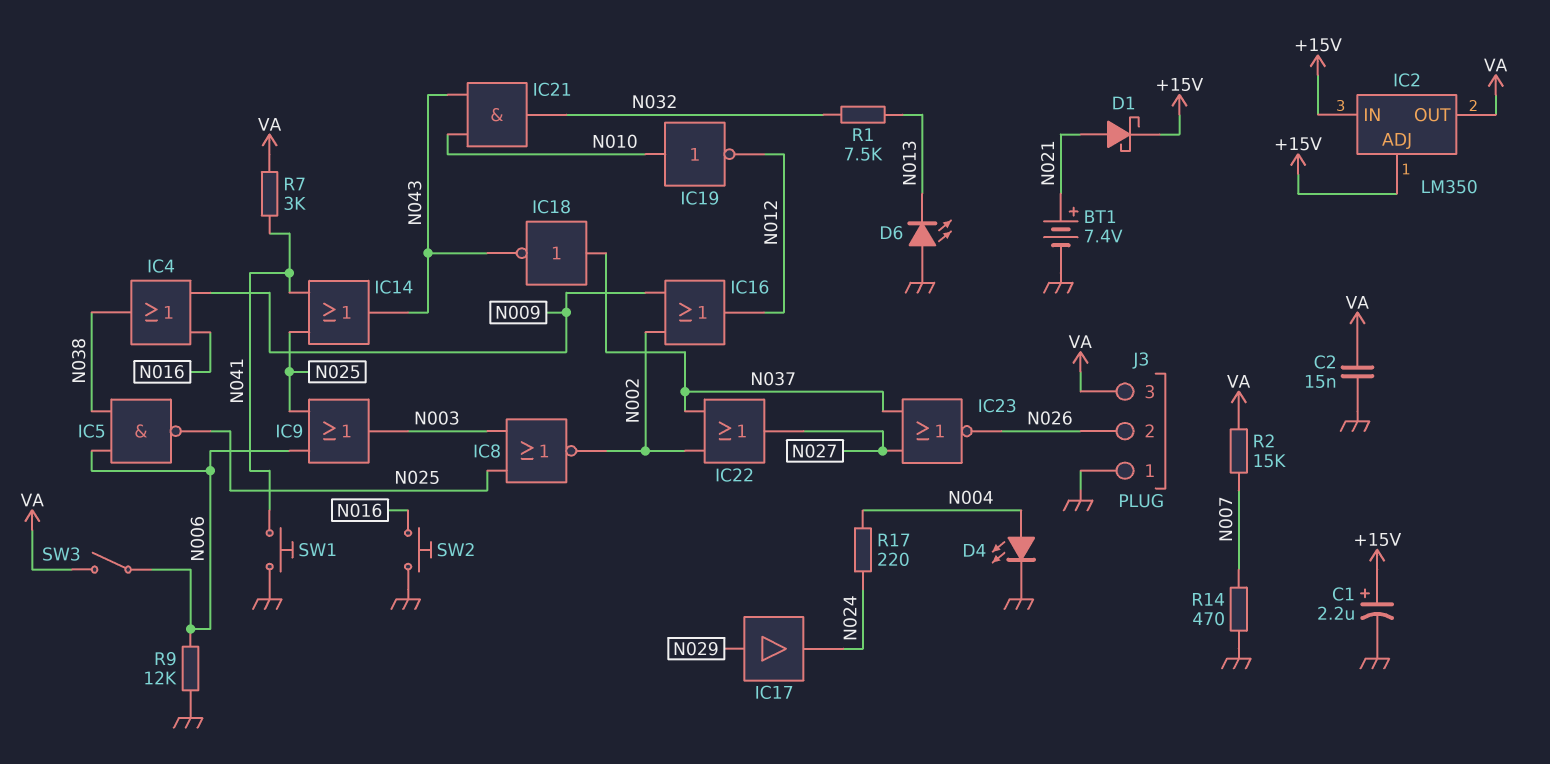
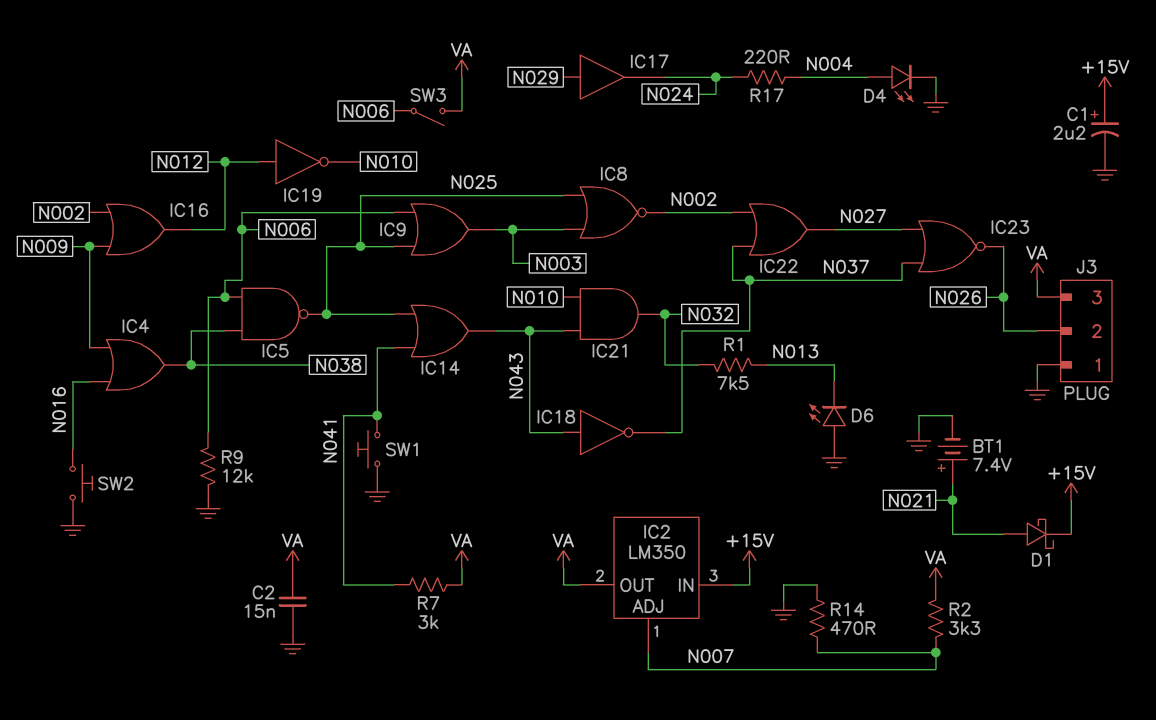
IC2 pin ADJ: +15V -> N007
IC18: NOT (in N037, out N043) -> NOT (in N043, out N037)
IC19: NOT (in N010, out N012) -> NOT (in N012, out N010)
R2: 15k (N007, VA) -> 3.3k (N007, VA)

